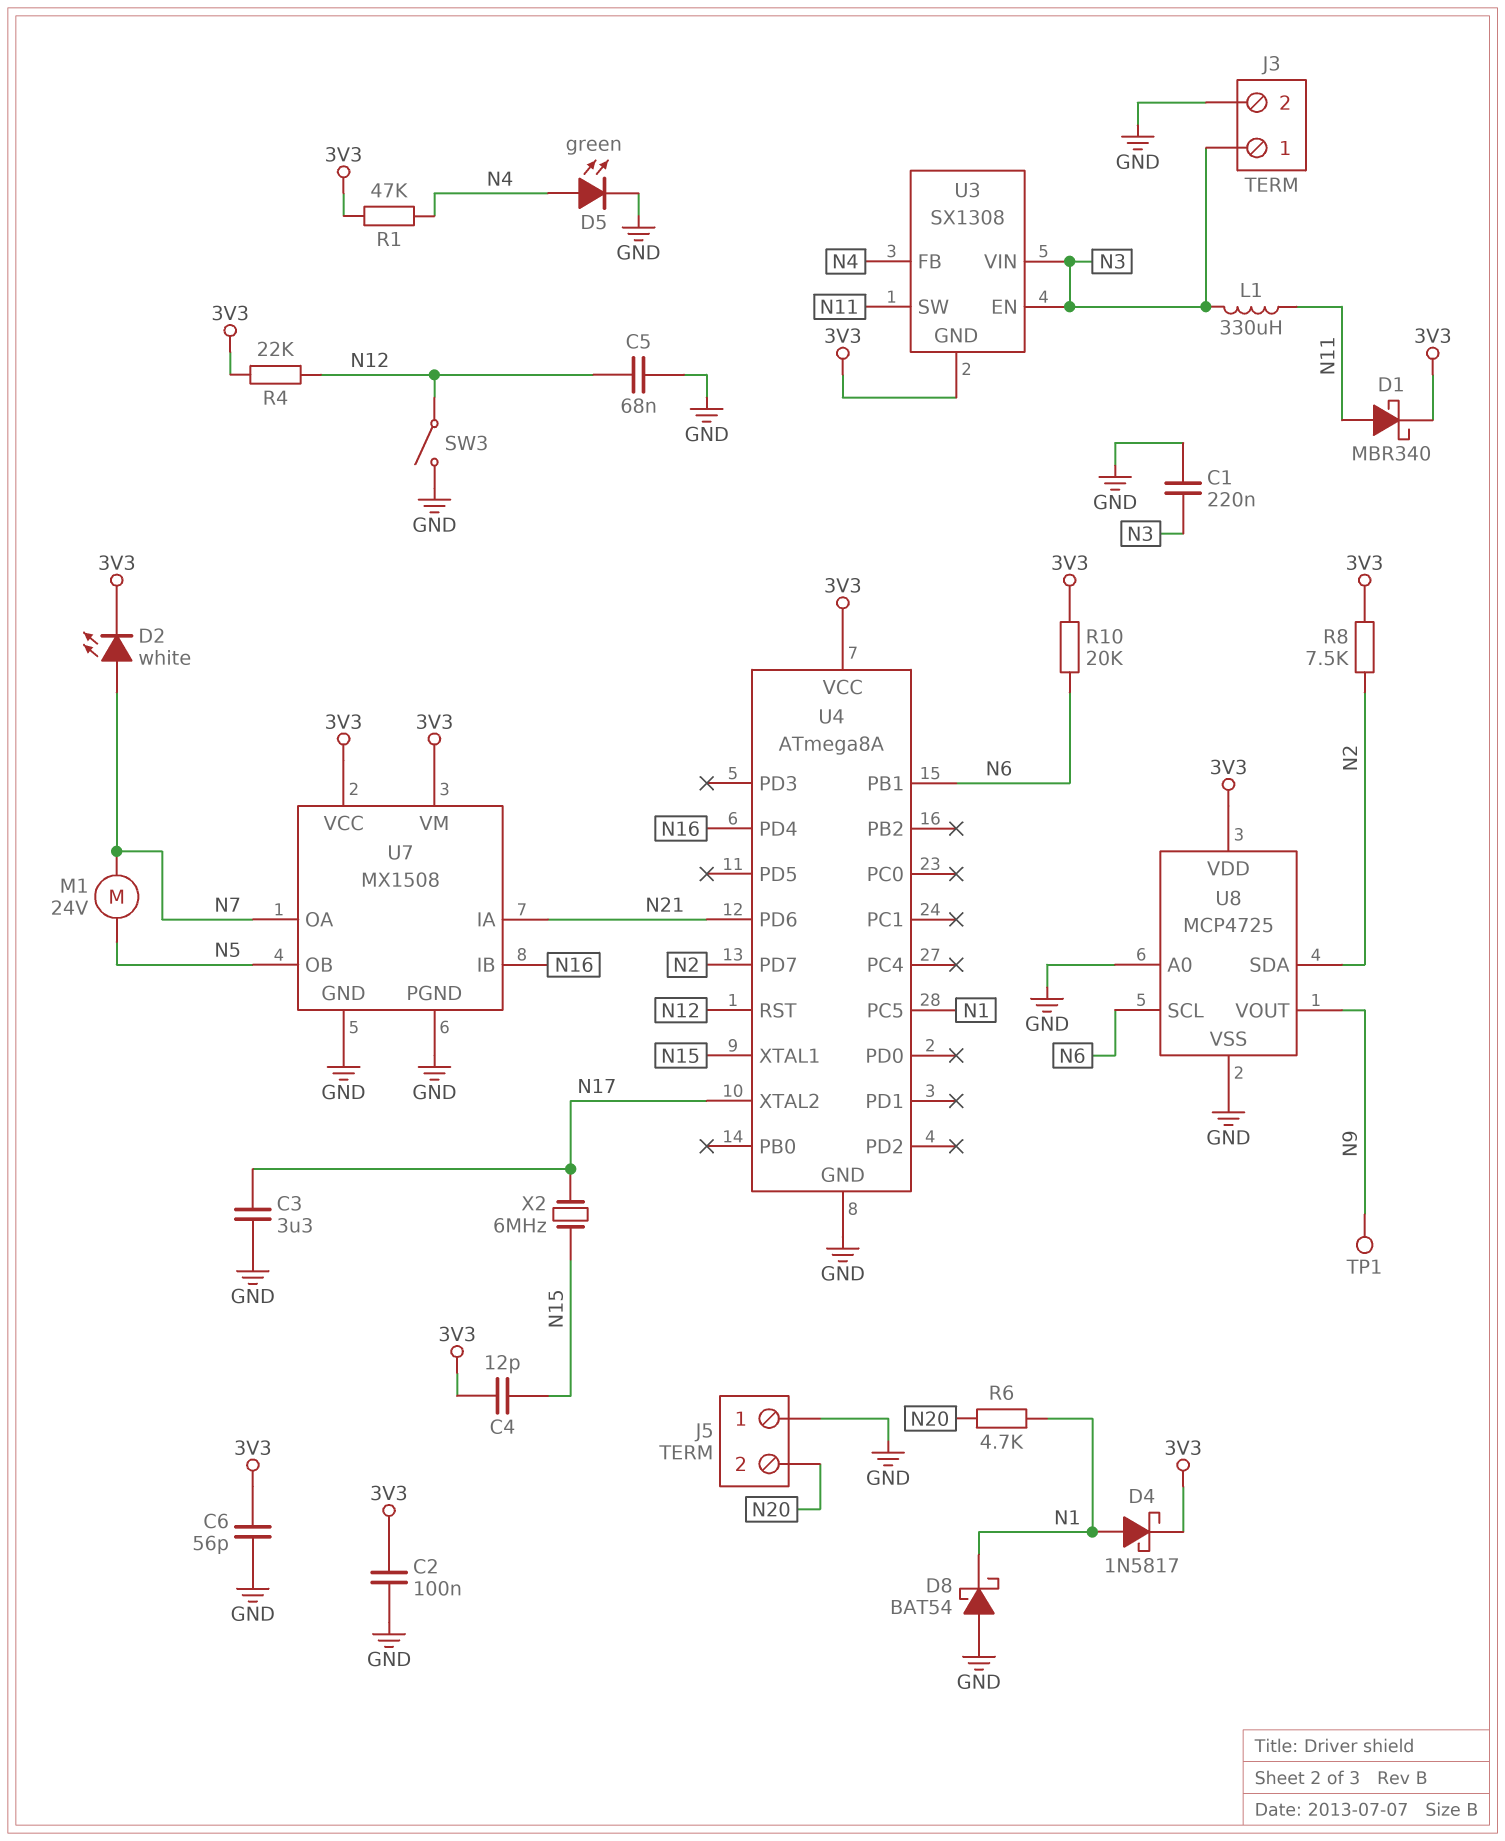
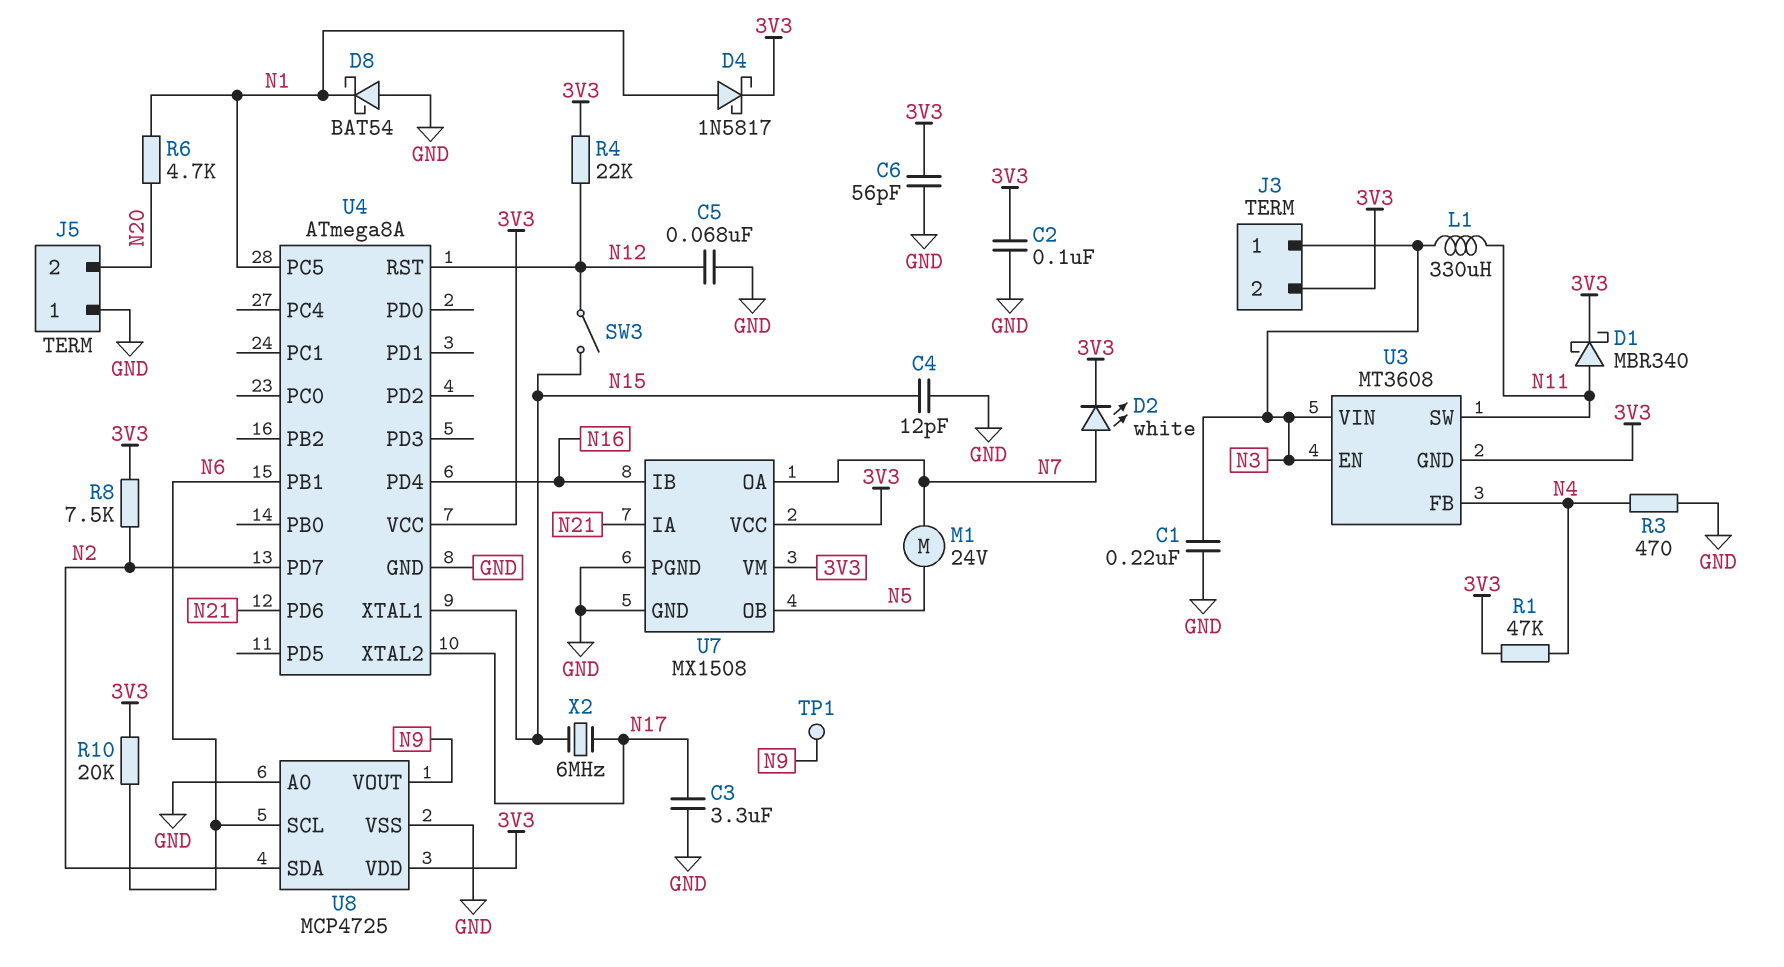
C4: 12pF (3V3, N15) -> 12pF (GND, N15)
D5: LED green (A N4, K GND) -> none
J3 pin 2: GND -> 3V3
R3: none -> 470 (GND, N4)
SW3: switch (GND, N12) -> switch (N12, N15)
U3: SX1308 -> MT3608

